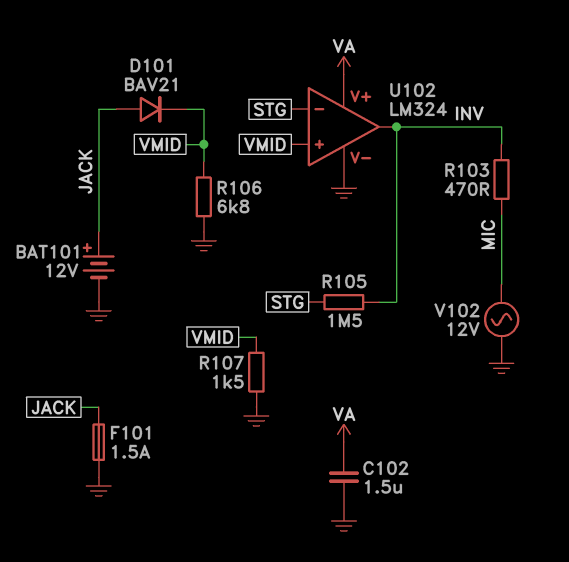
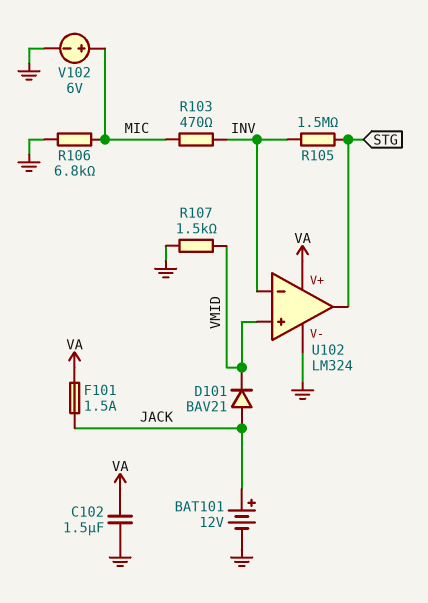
F101: 1.5A (GND, JACK) -> 1.5A (JACK, VA)
R106: 6.8k (GND, VMID) -> 6.8k (GND, MIC)
U102 pin in-: STG -> INV
U102 pin out: INV -> STG
V102: AC 12V (GND, MIC) -> 6V (plus MIC, minus GND)

